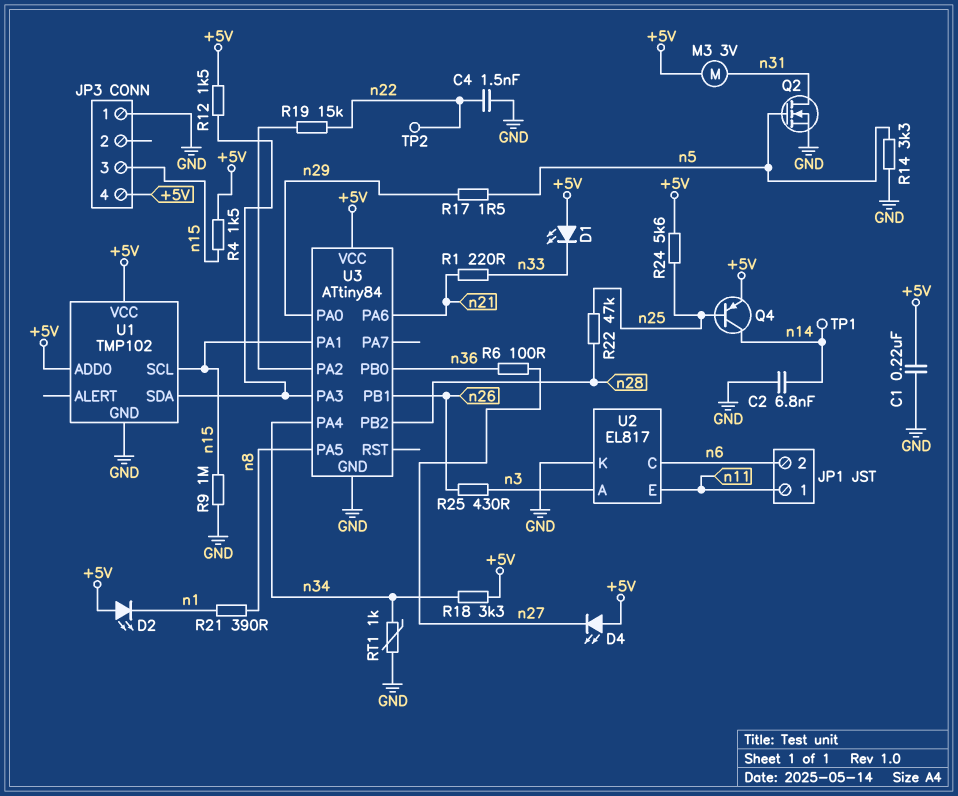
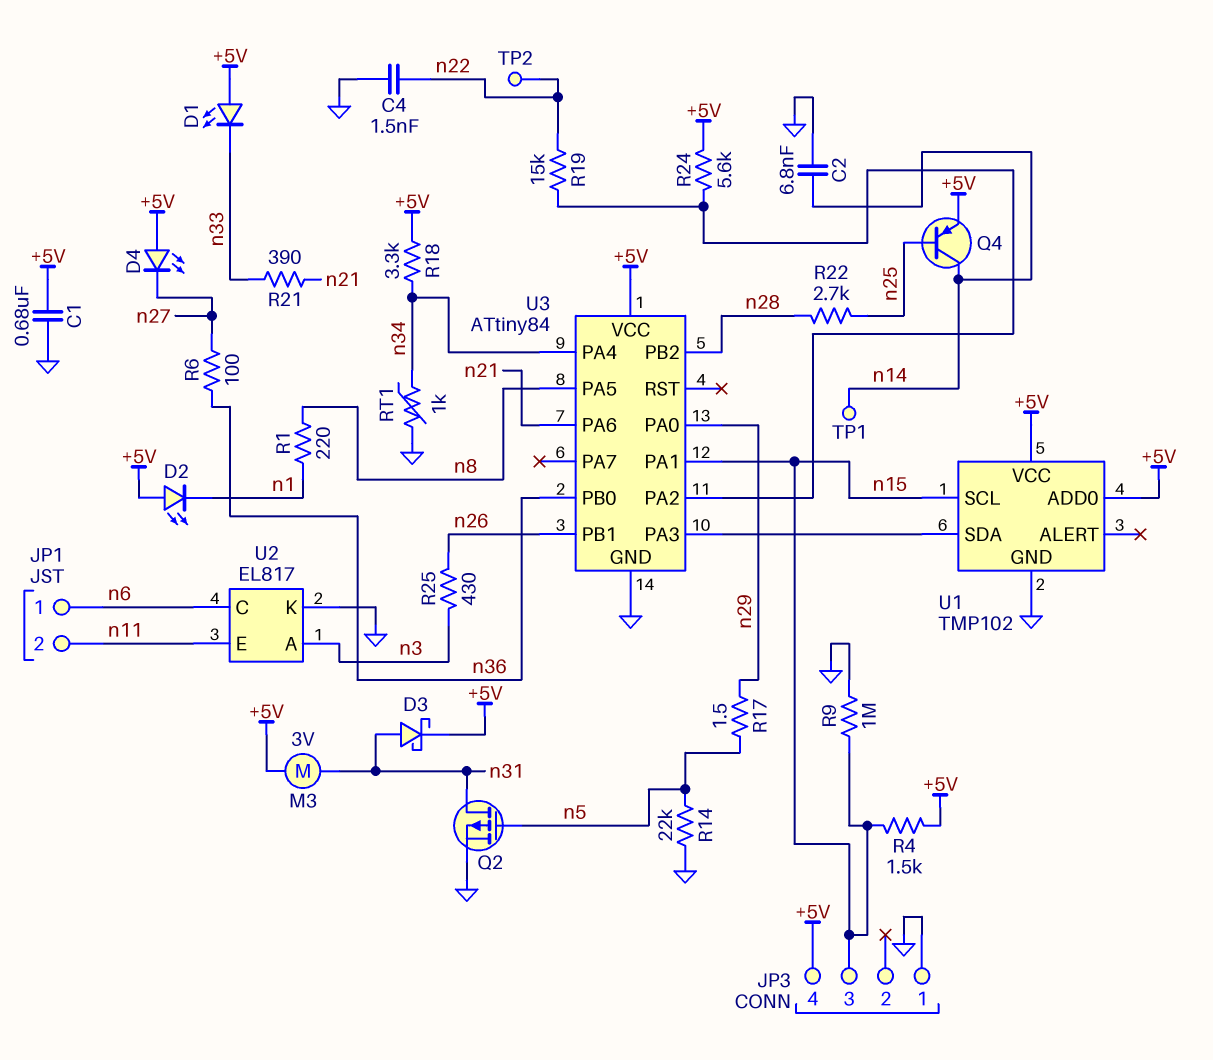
C1: 220nF (+5V, GND) -> 680nF (+5V, GND)
D3: none -> schottky (A n31, K +5V)
JP1 pin 1: n11 -> n6
JP1 pin 2: n6 -> n11
Q2: NMOS (G n5, D n31, S GND) -> PMOS (G n5, D n31, S GND)
R1: 220 (n21, n33) -> 220 (n1, n8)
R12: 1.5k (+5V, U1/SDA) -> none
R14: 3.3k (GND, n5) -> 22k (GND, n5)
R21: 390 (n1, n8) -> 390 (n21, n33)
R22: 47k (n25, n28) -> 2.7k (n25, n28)
R24: 5.6k (+5V, n25) -> 5.6k (+5V, U3/PA2)

